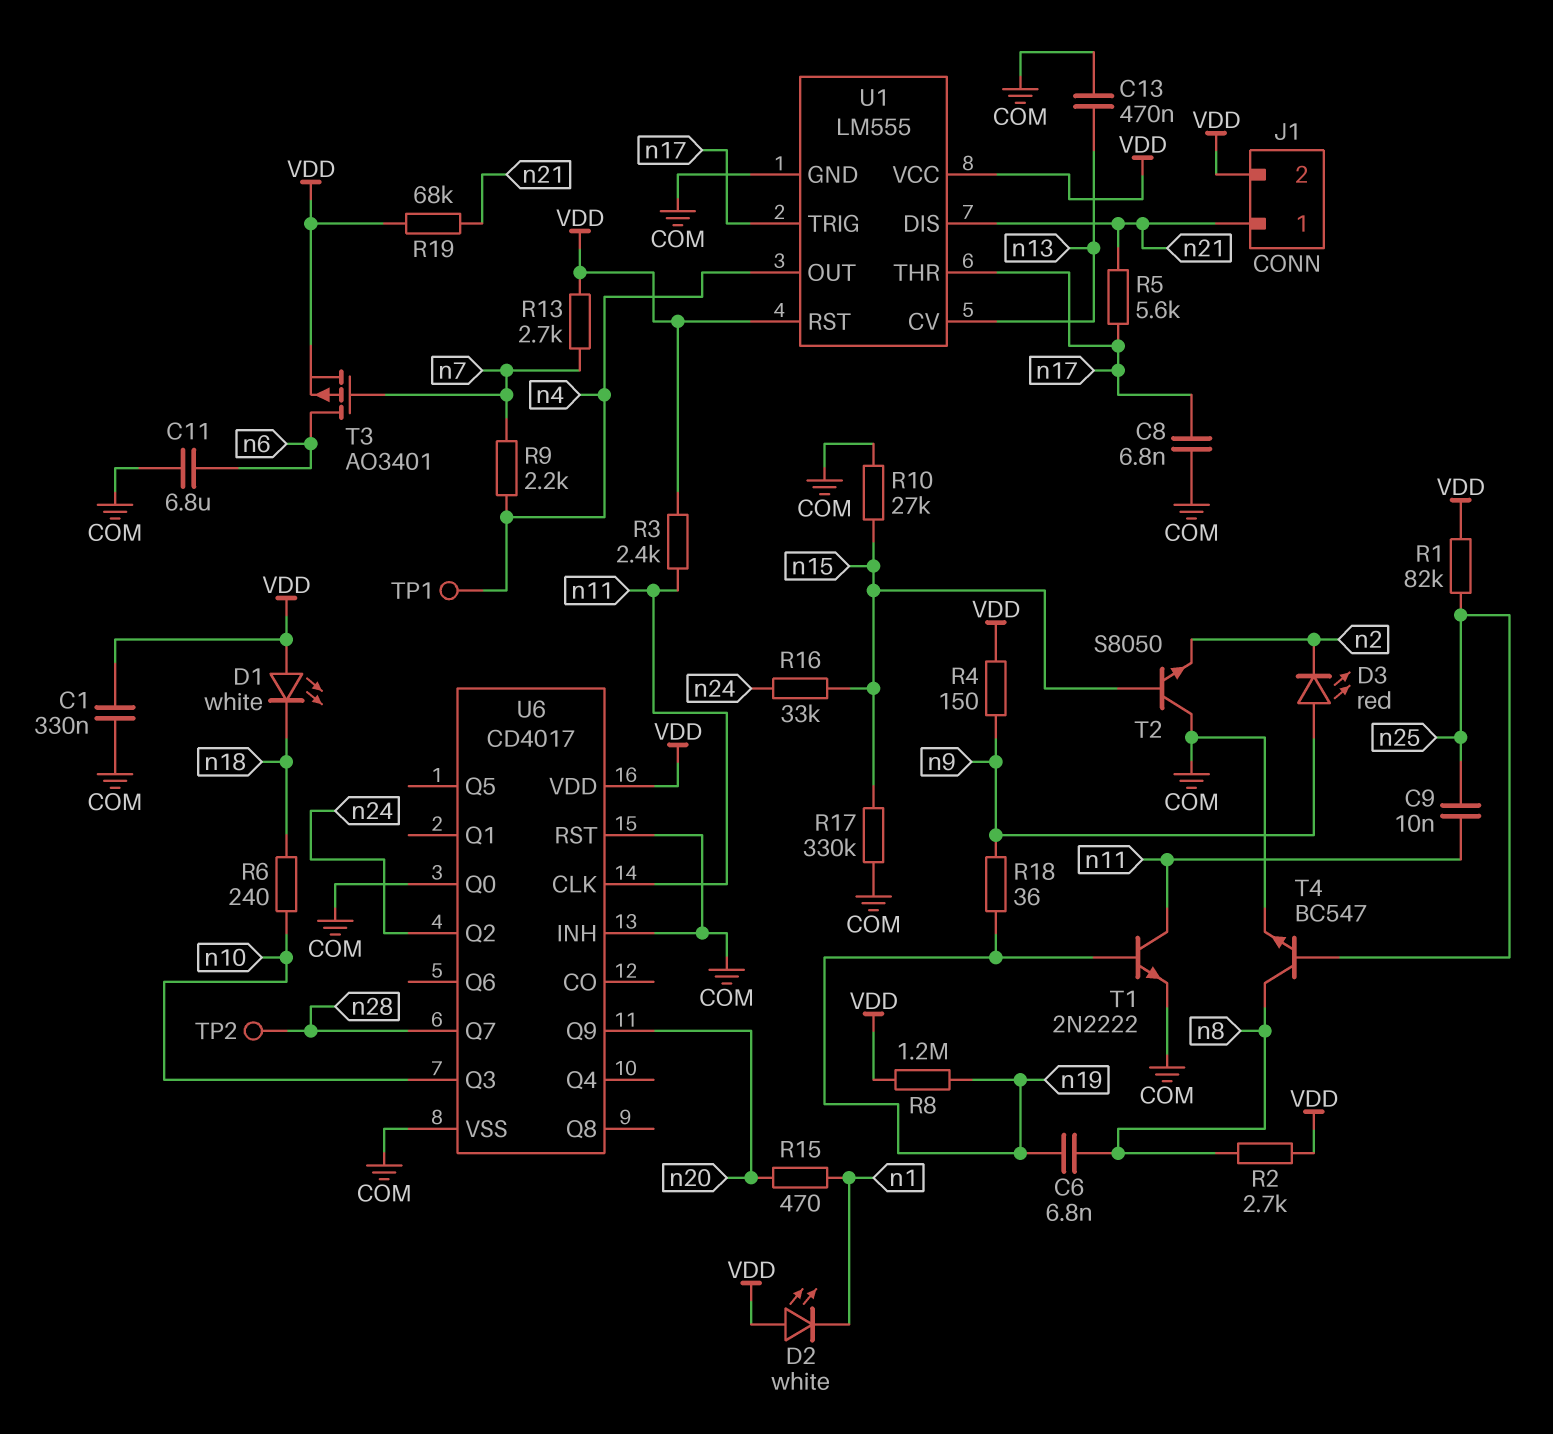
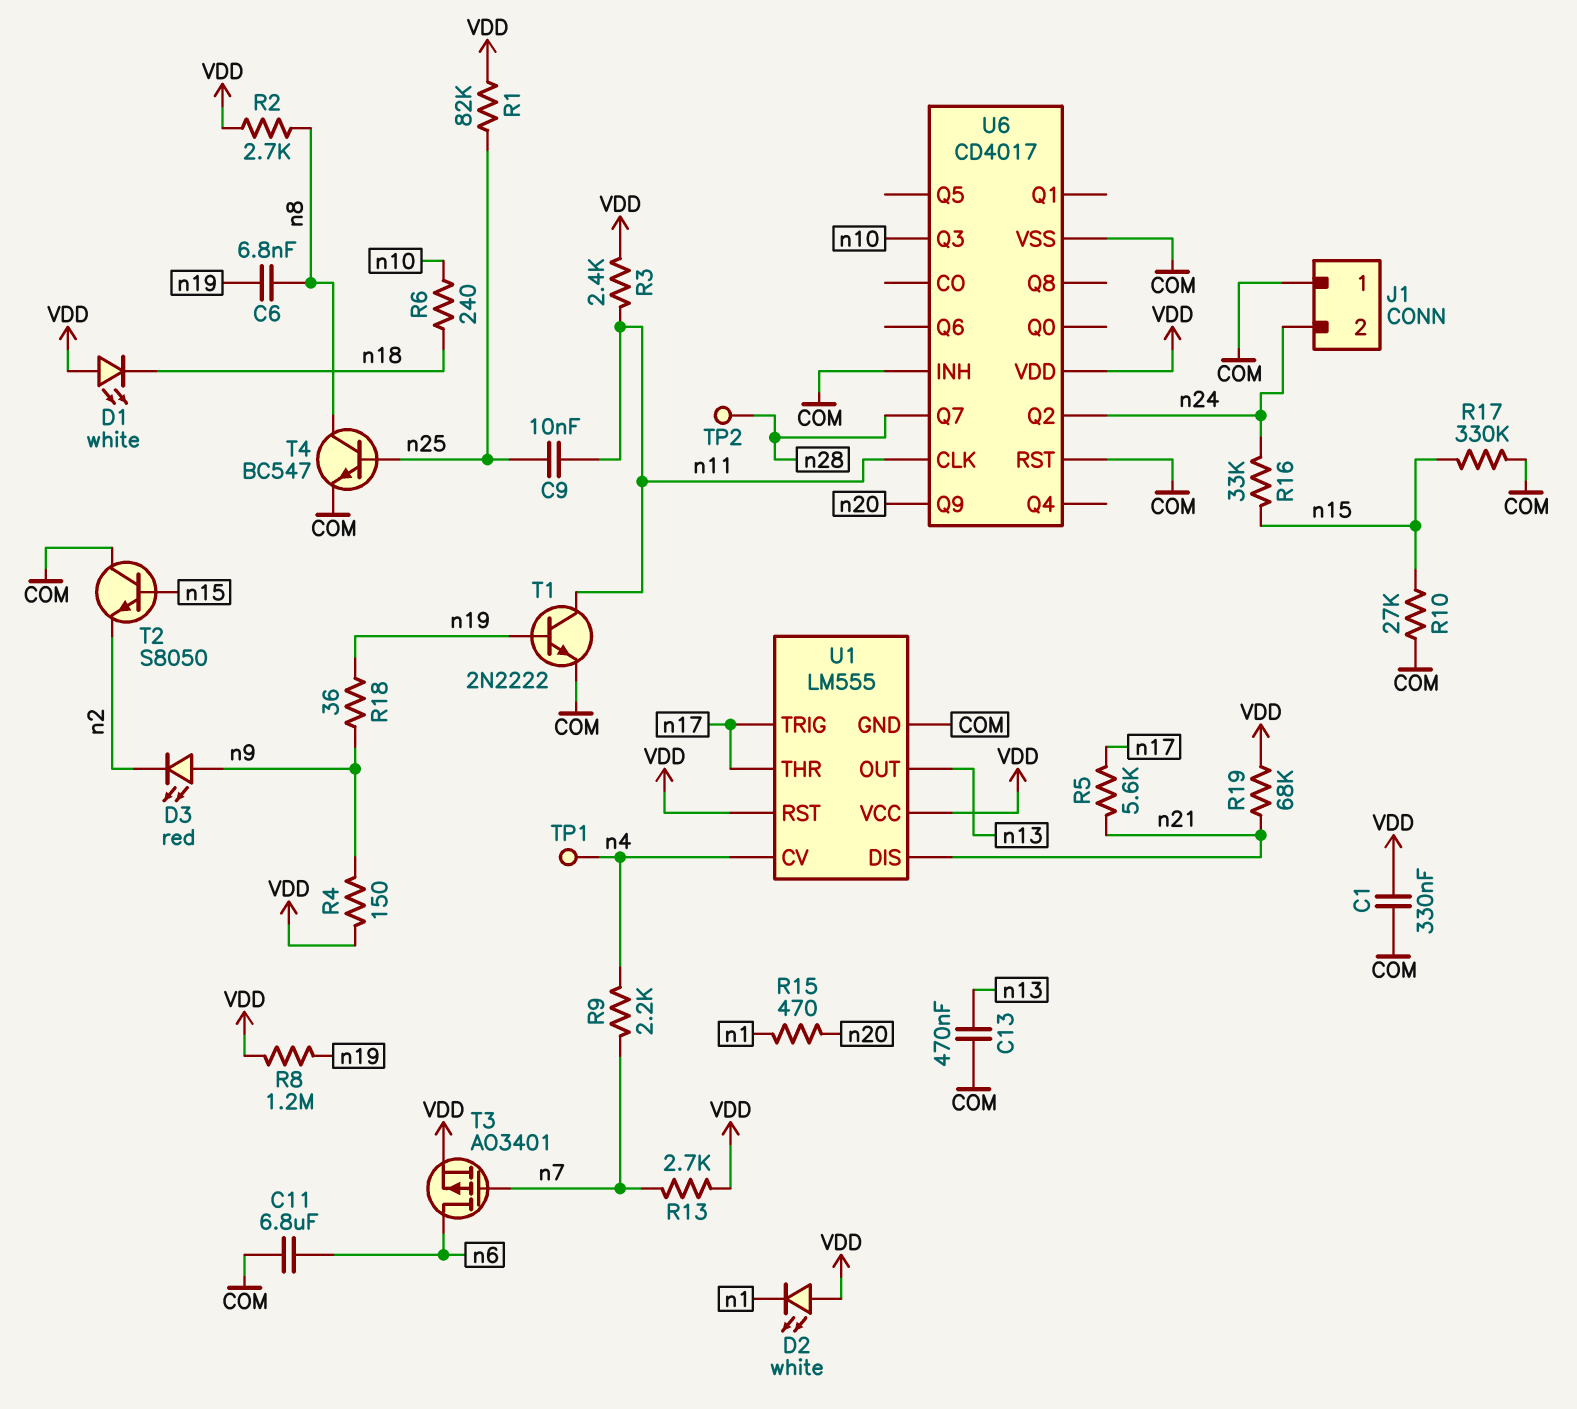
C8: 6.8nF (COM, n17) -> none
J1 pin 1: n21 -> COM
J1 pin 2: VDD -> n24
U1 pin CV: n13 -> n4
U1 pin OUT: n4 -> n13
U6 pin Q0: COM -> none

